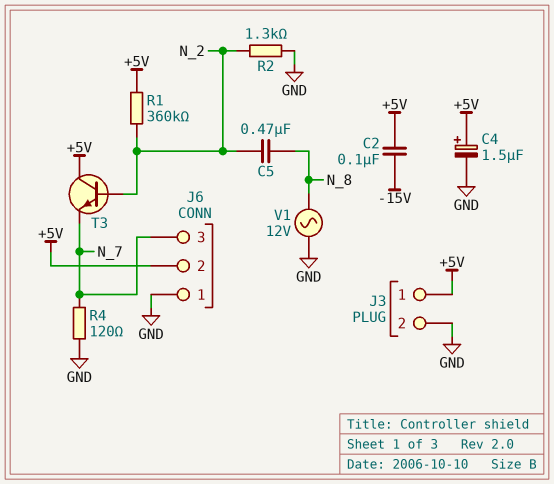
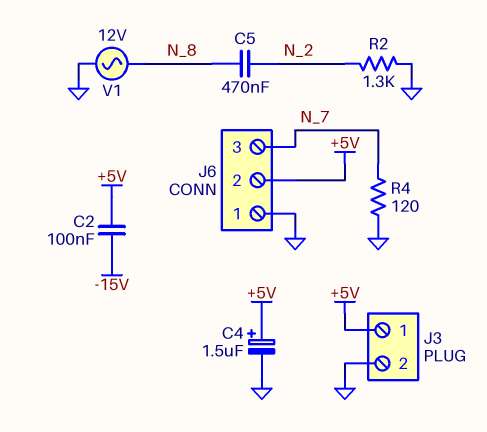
R1: 360k (+5V, N_2) -> none
T3: NPN (B N_2, C +5V, E N_7) -> none

